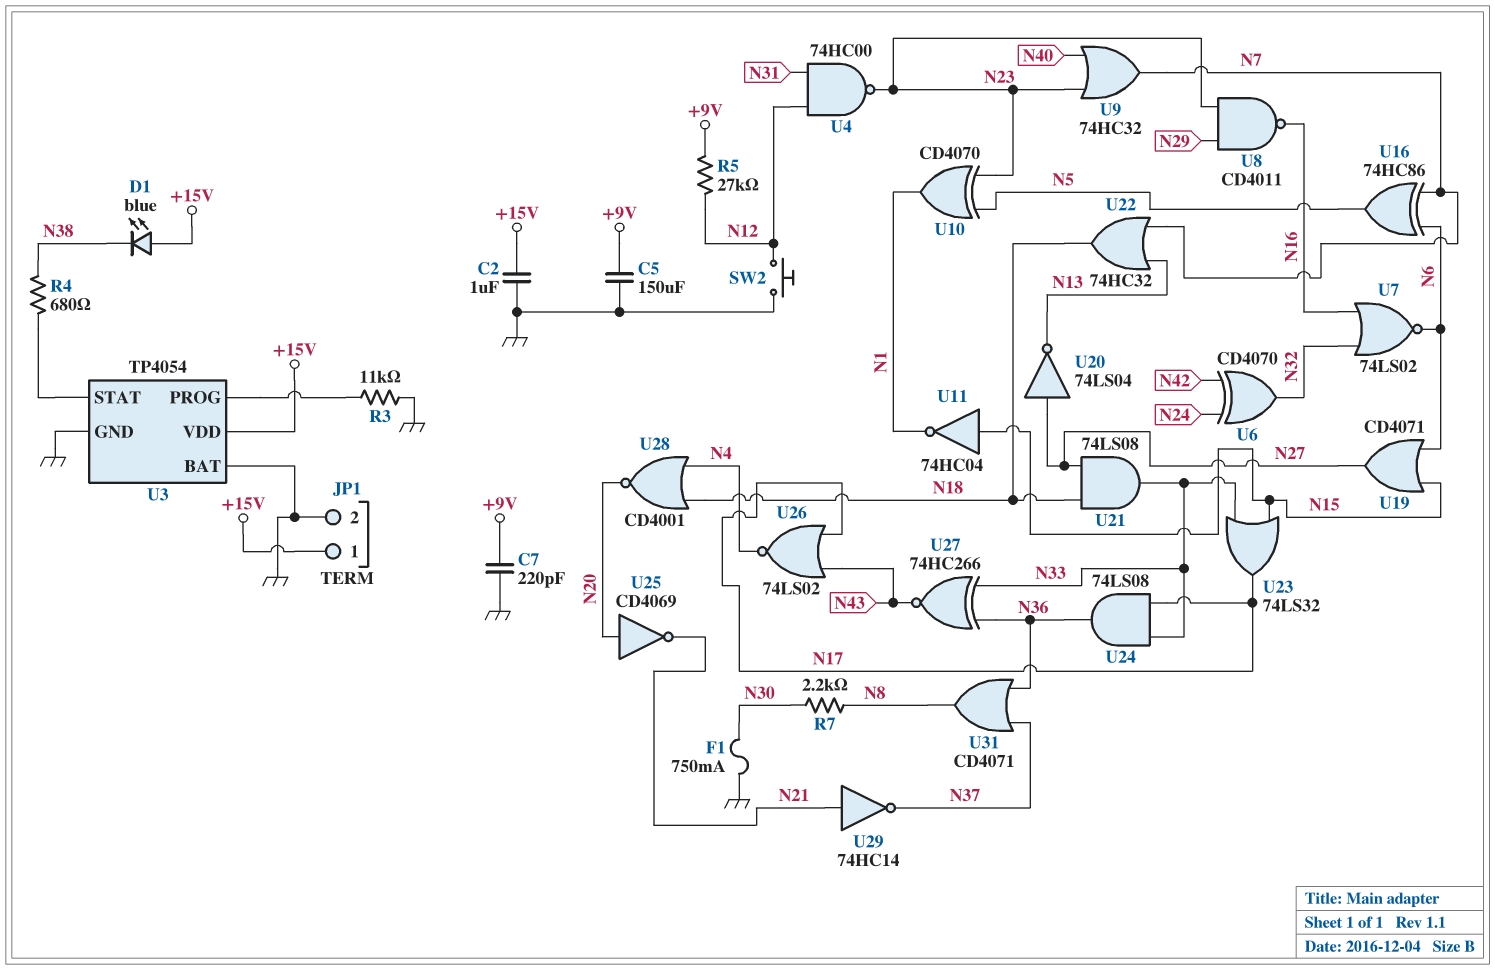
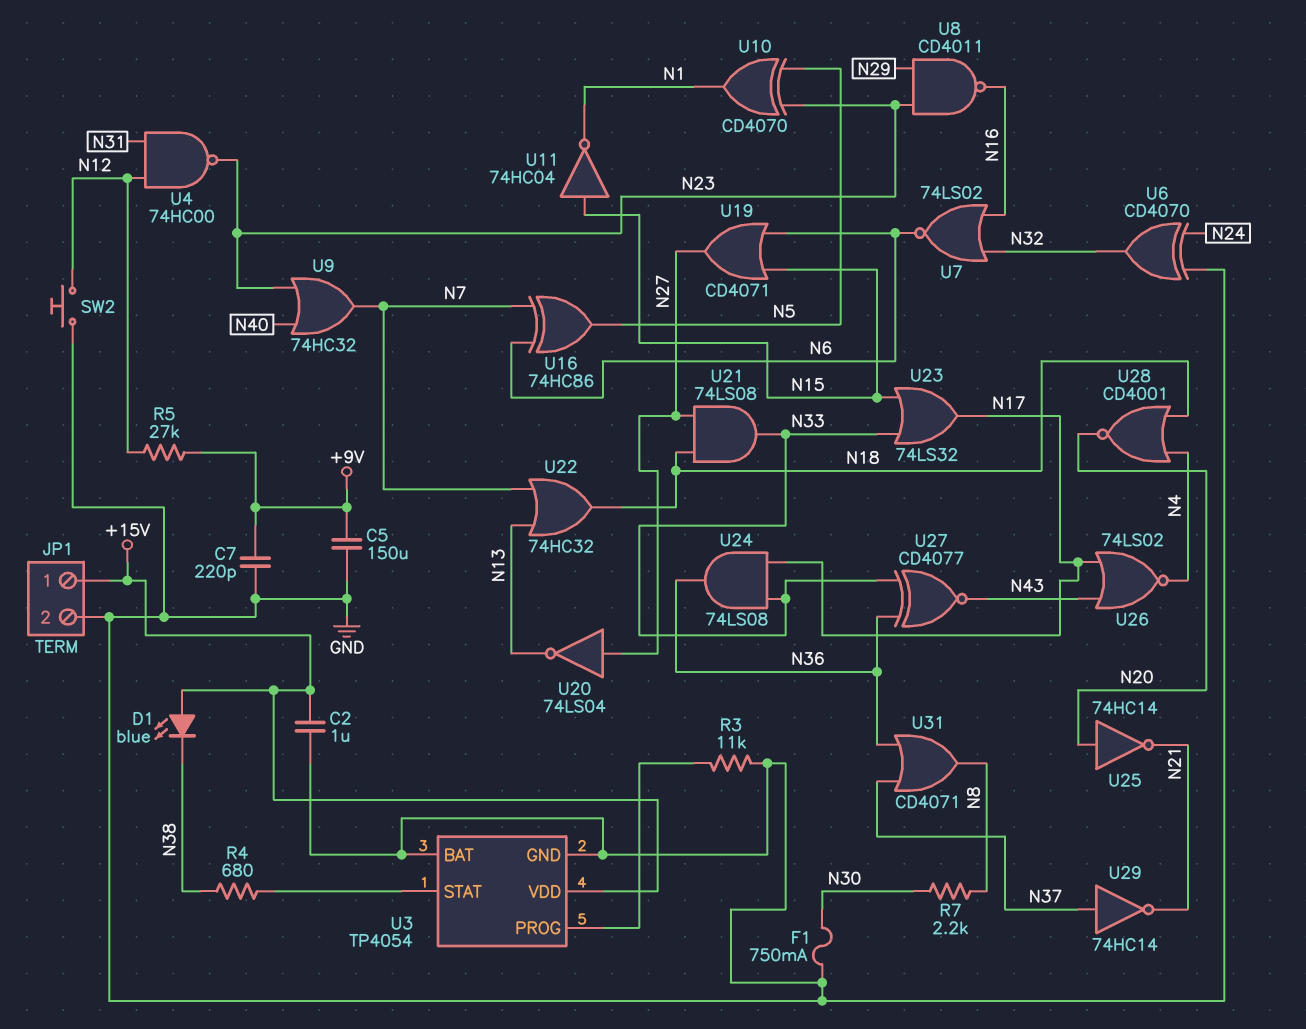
U6: XOR CD4070 (in N24, in N42, out N32) -> XOR CD4070 (in GND, in N24, out N32)
U25: NOT CD4069 (in N20, out N21) -> NOT 74HC14 (in N20, out N21)
U27: XNOR 74HC266 (in N33, in N36, out N43) -> XNOR CD4077 (in N33, in N36, out N43)
U29: NOT 74HC14 (in N21, out N37) -> NOT 74HC14 (in N37, out N21)

